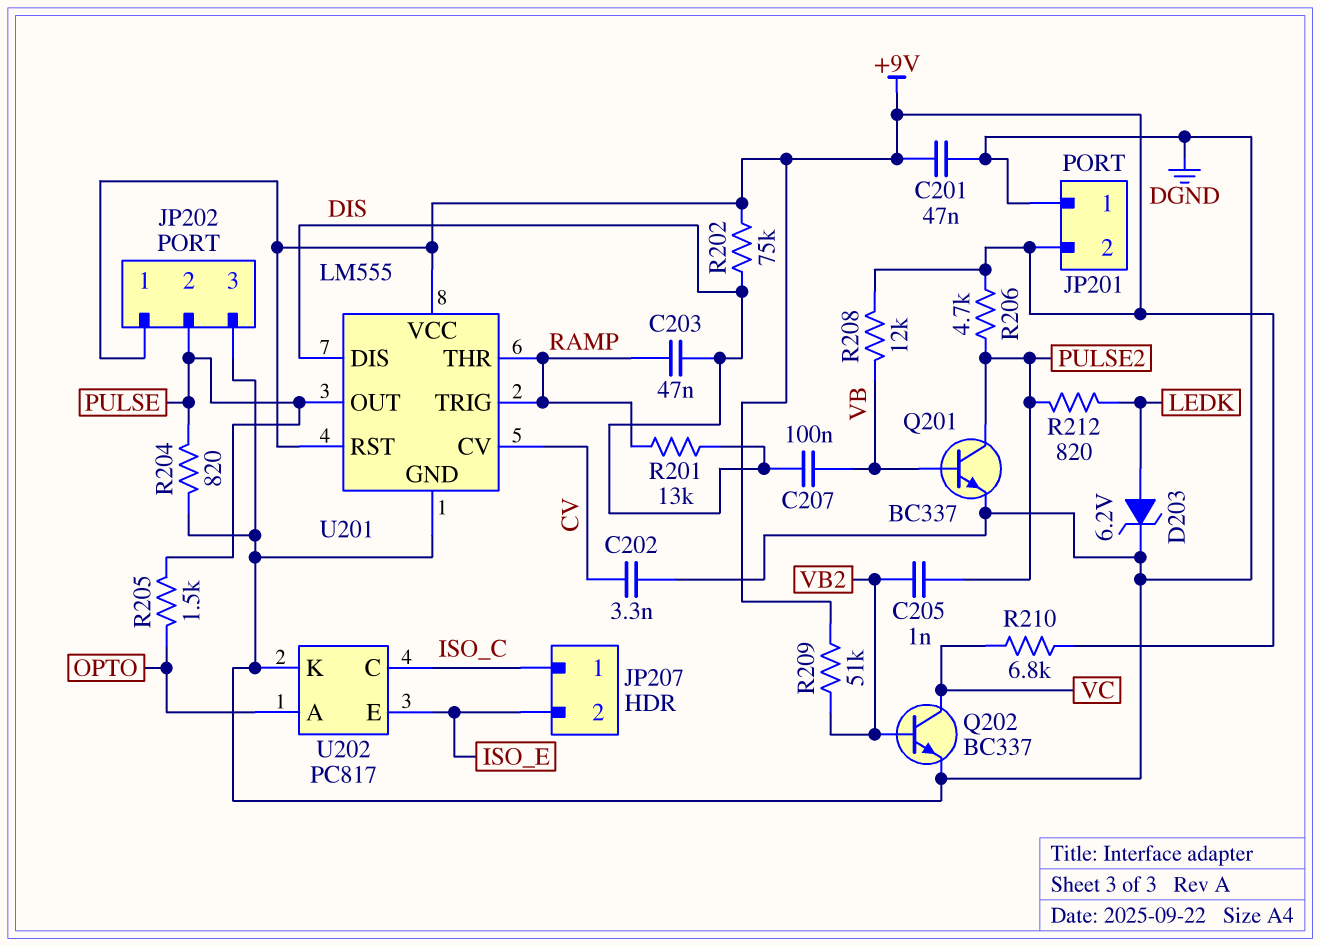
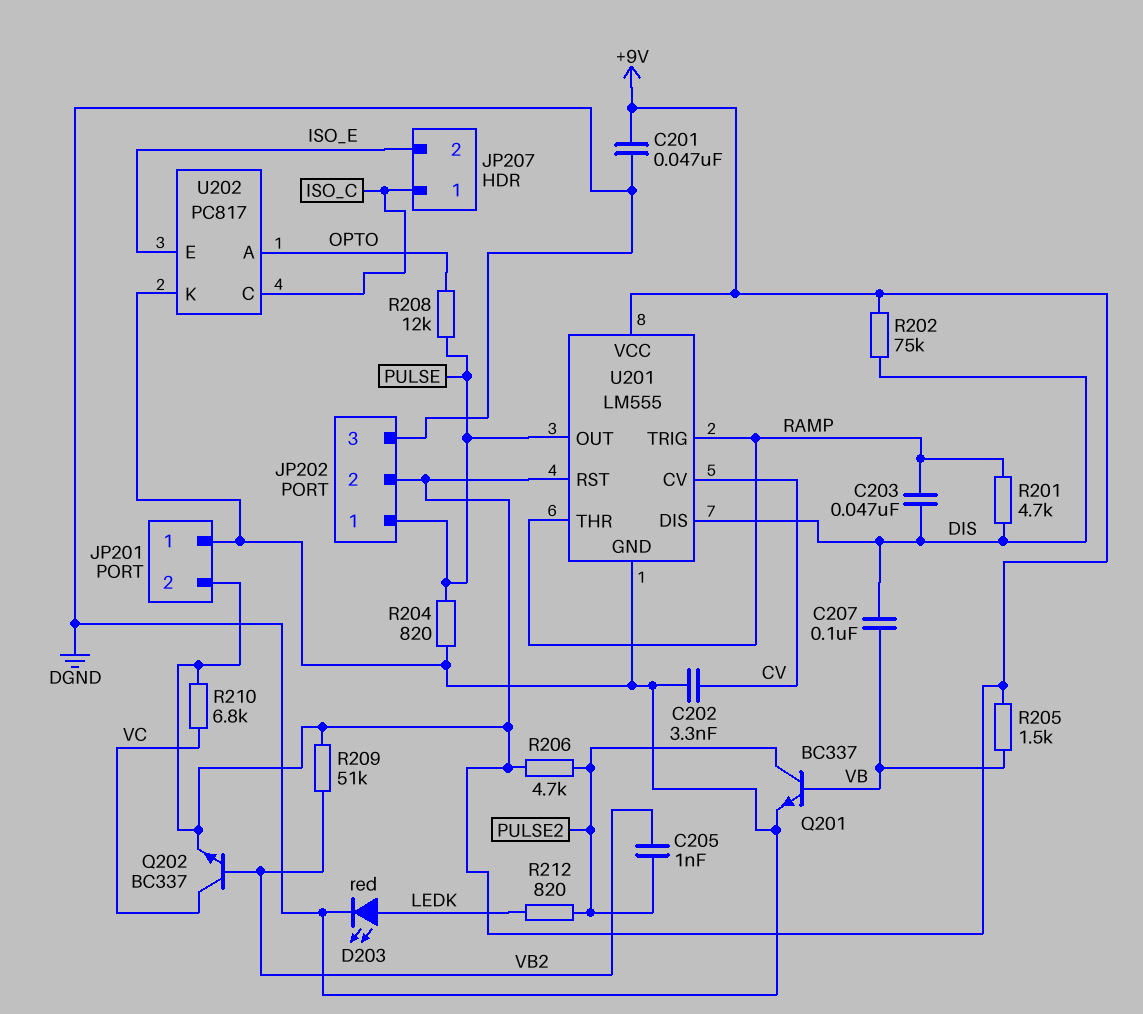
D203: zener 6.2V (A LEDK, K DGND) -> LED red (A LEDK, K DGND)
JP202 pin 1: +9V -> PULSE
JP202 pin 2: PULSE -> +9V
Q202: NPN BC337 (B VB2, C VC, E DGND) -> NPN BC337 (B VB2, C VC, E +9V)
R201: 13k (DIS, RAMP) -> 4.7k (DIS, RAMP)
R205: 1.5k (OPTO, PULSE) -> 1.5k (+9V, VB)
R208: 12k (+9V, VB) -> 12k (OPTO, PULSE)

